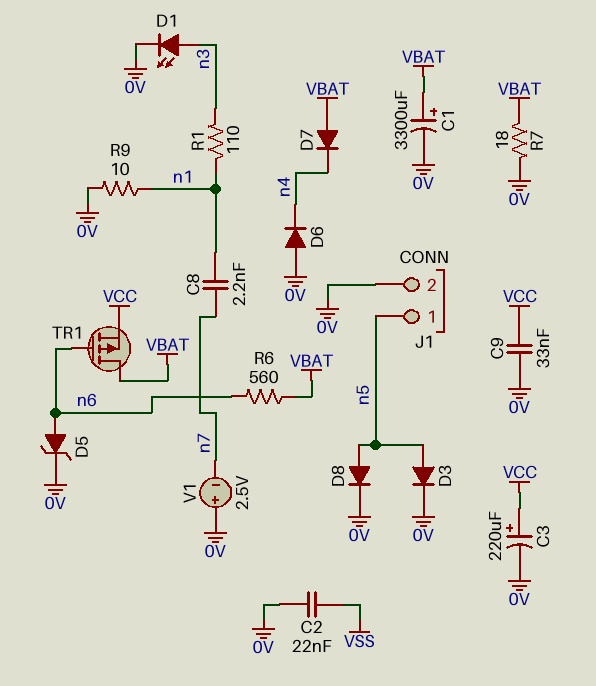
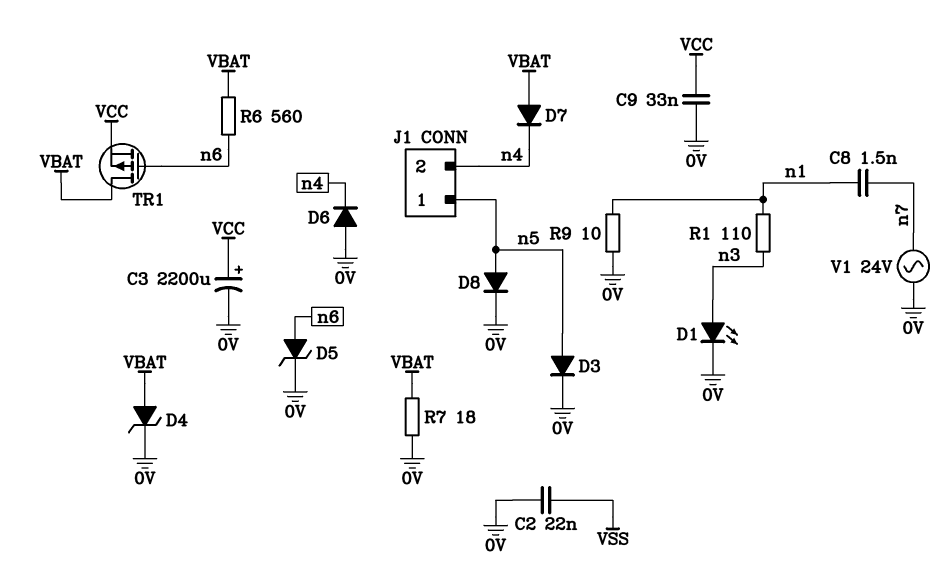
C1: 3300uF (plus VBAT, minus 0V) -> none
C3: 220uF (plus VCC, minus 0V) -> 2200uF (plus VCC, minus 0V)
C8: 2.2nF (n1, n7) -> 1.5nF (n1, n7)
D4: none -> zener (A VBAT, K 0V)
J1 pin 2: 0V -> n4
V1: 2.5V (plus 0V, minus n7) -> AC 24V (0V, n7)

